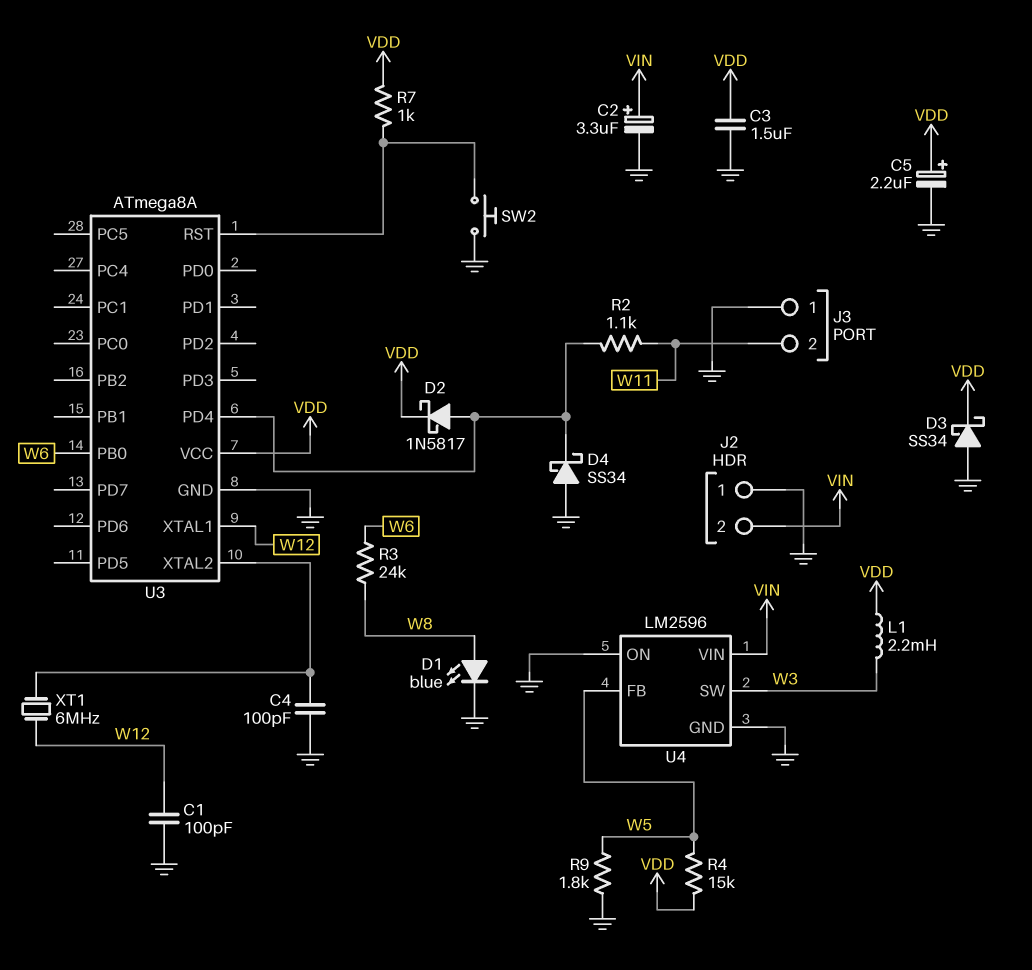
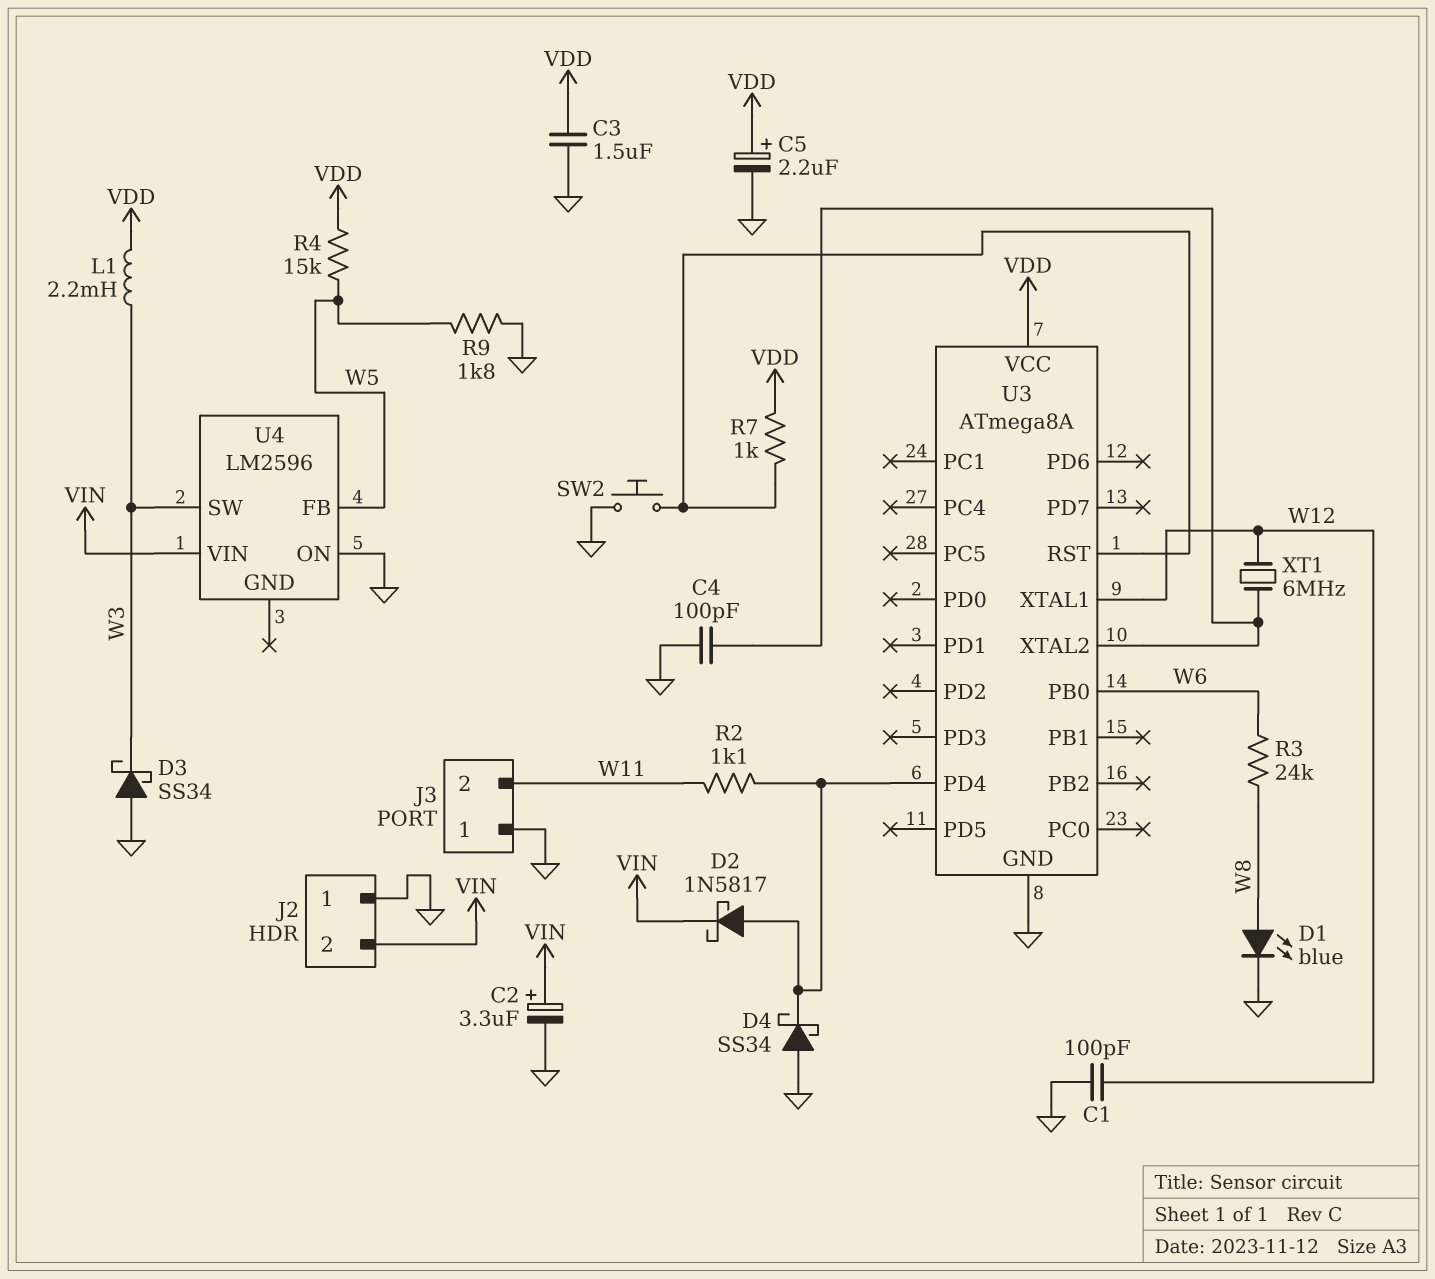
D2: schottky 1N5817 (A U3/PD4, K VDD) -> schottky 1N5817 (A U3/PD4, K VIN)
D3: schottky SS34 (A GND, K VDD) -> schottky SS34 (A GND, K W3)
U4 pin GND: GND -> none

